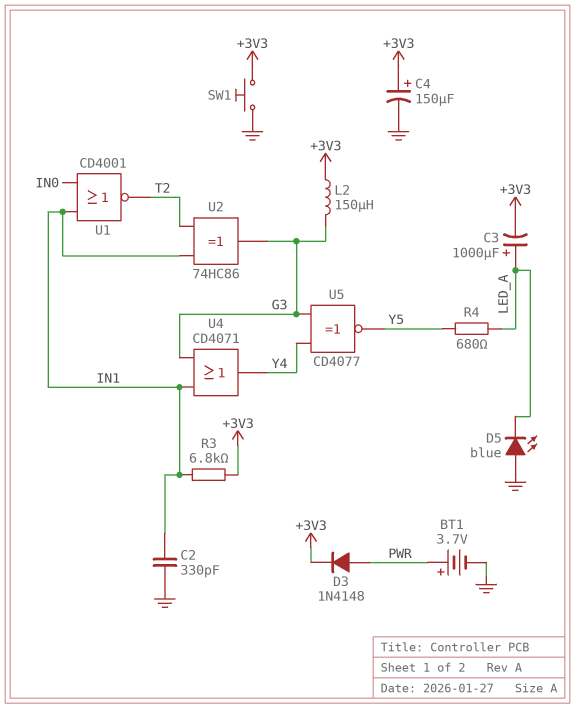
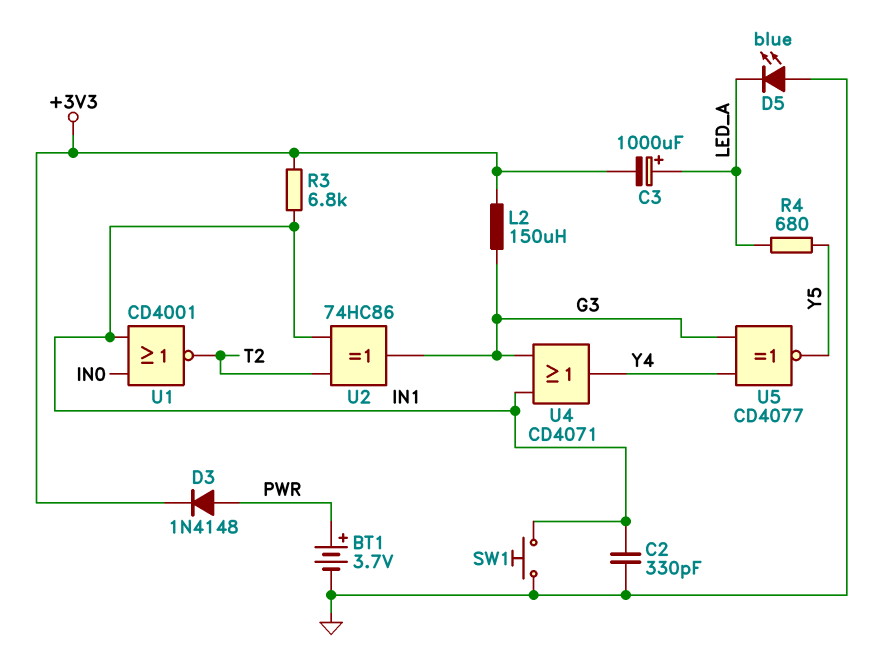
C4: 150uF (plus +3V3, minus GND) -> none
SW1: button (+3V3, GND) -> button (GND, IN1)

